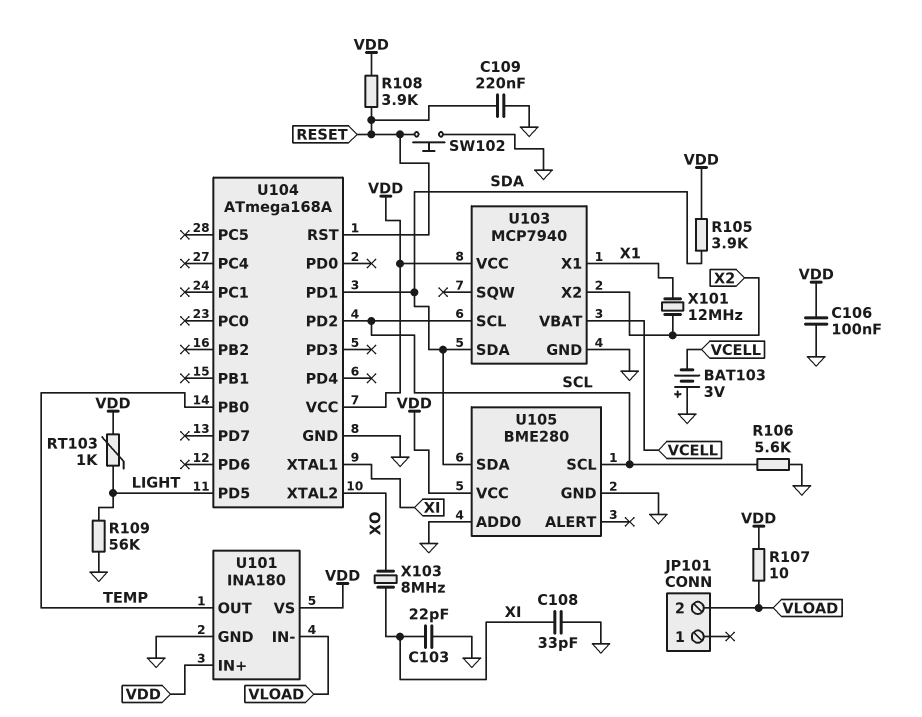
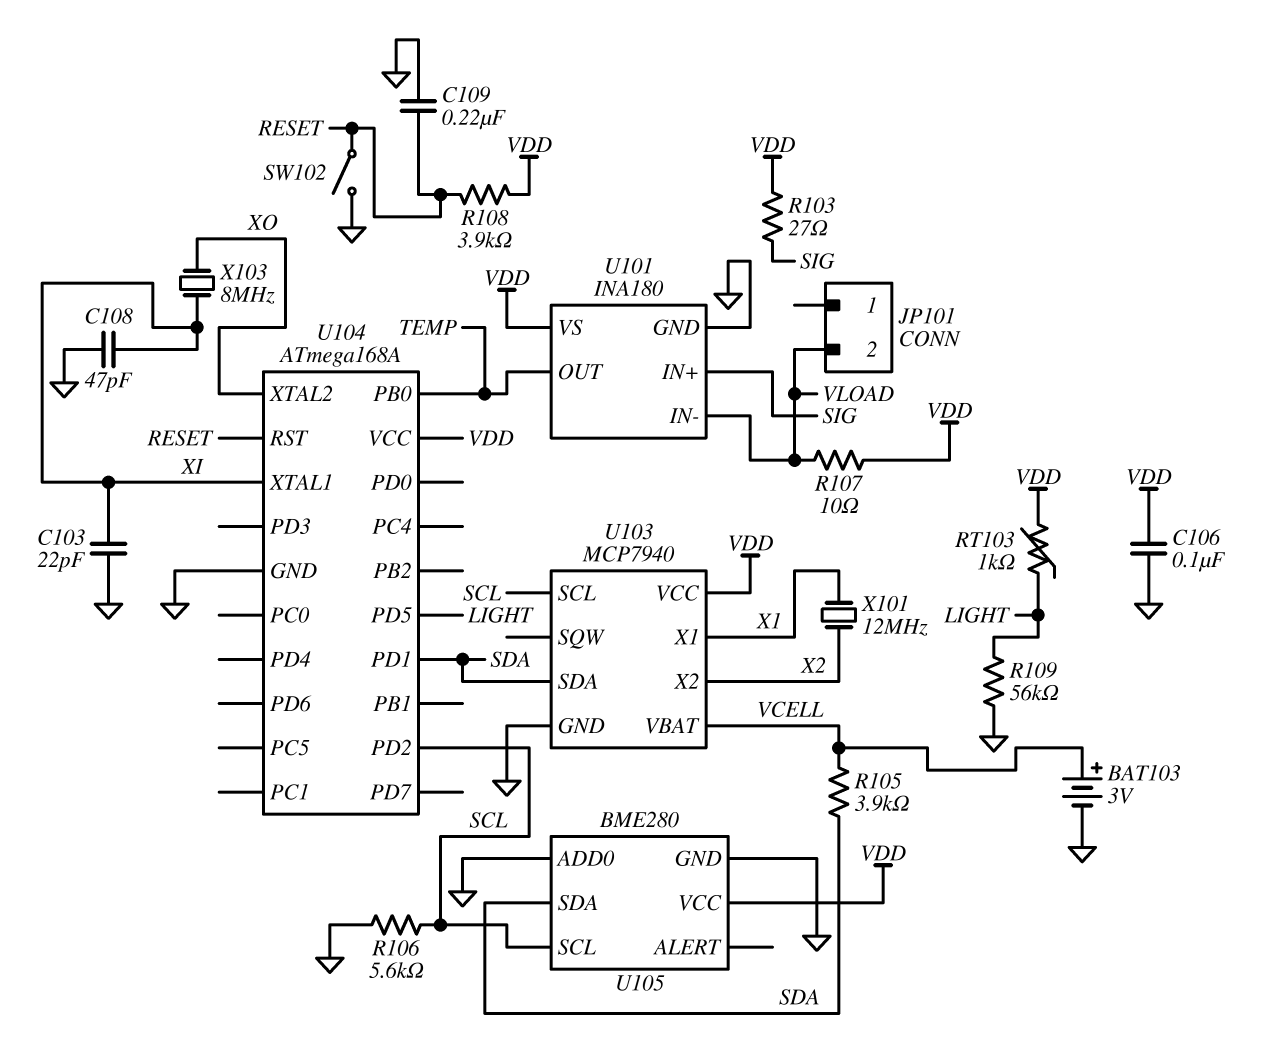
BAT103: 3V (plus GND, minus VCELL) -> 3V (plus VCELL, minus GND)
C108: 33pF (GND, XI) -> 47pF (GND, XI)
R103: none -> 27 (SIG, VDD)
R105: 3.9k (SDA, VDD) -> 3.9k (SDA, VCELL)
SW102: button (GND, RESET) -> switch (GND, RESET)
U101 pin IN+: VDD -> SIG

